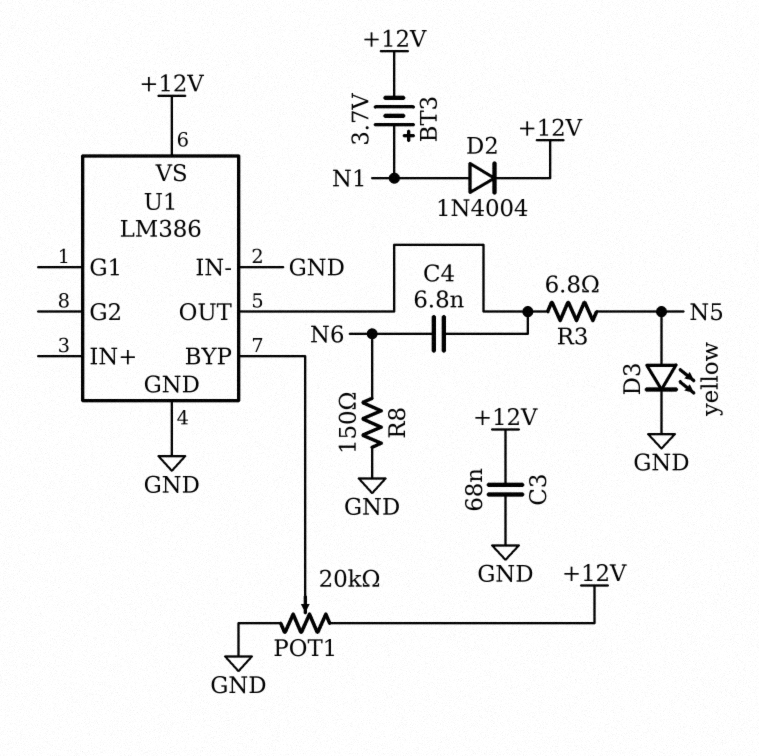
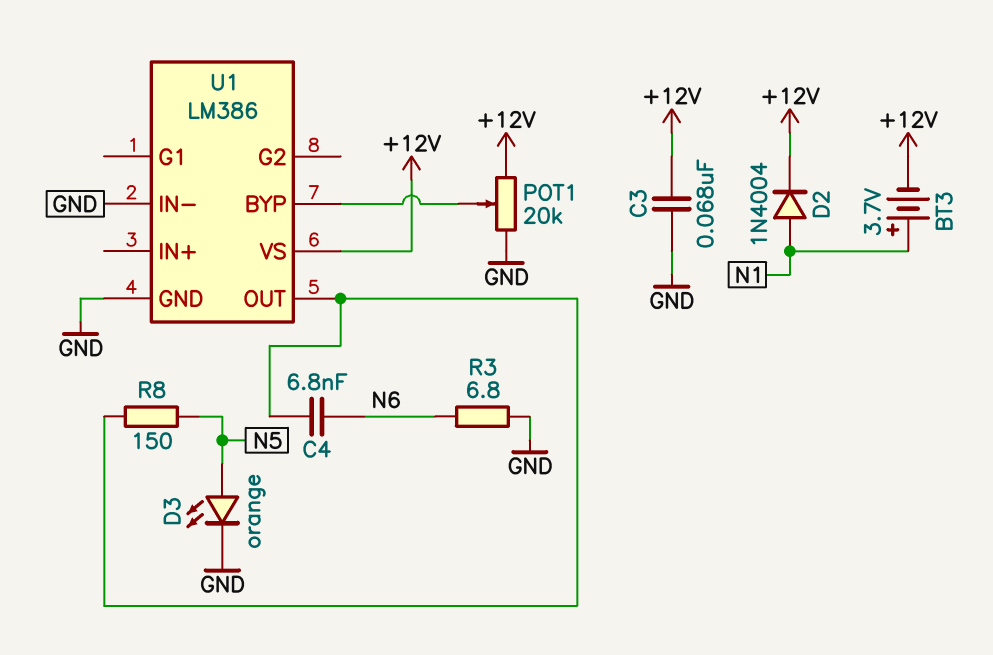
D3: LED yellow (A N5, K GND) -> LED orange (A N5, K GND)
R3: 6.8 (N5, U1/OUT) -> 6.8 (GND, N6)
R8: 150 (GND, N6) -> 150 (N5, U1/OUT)

